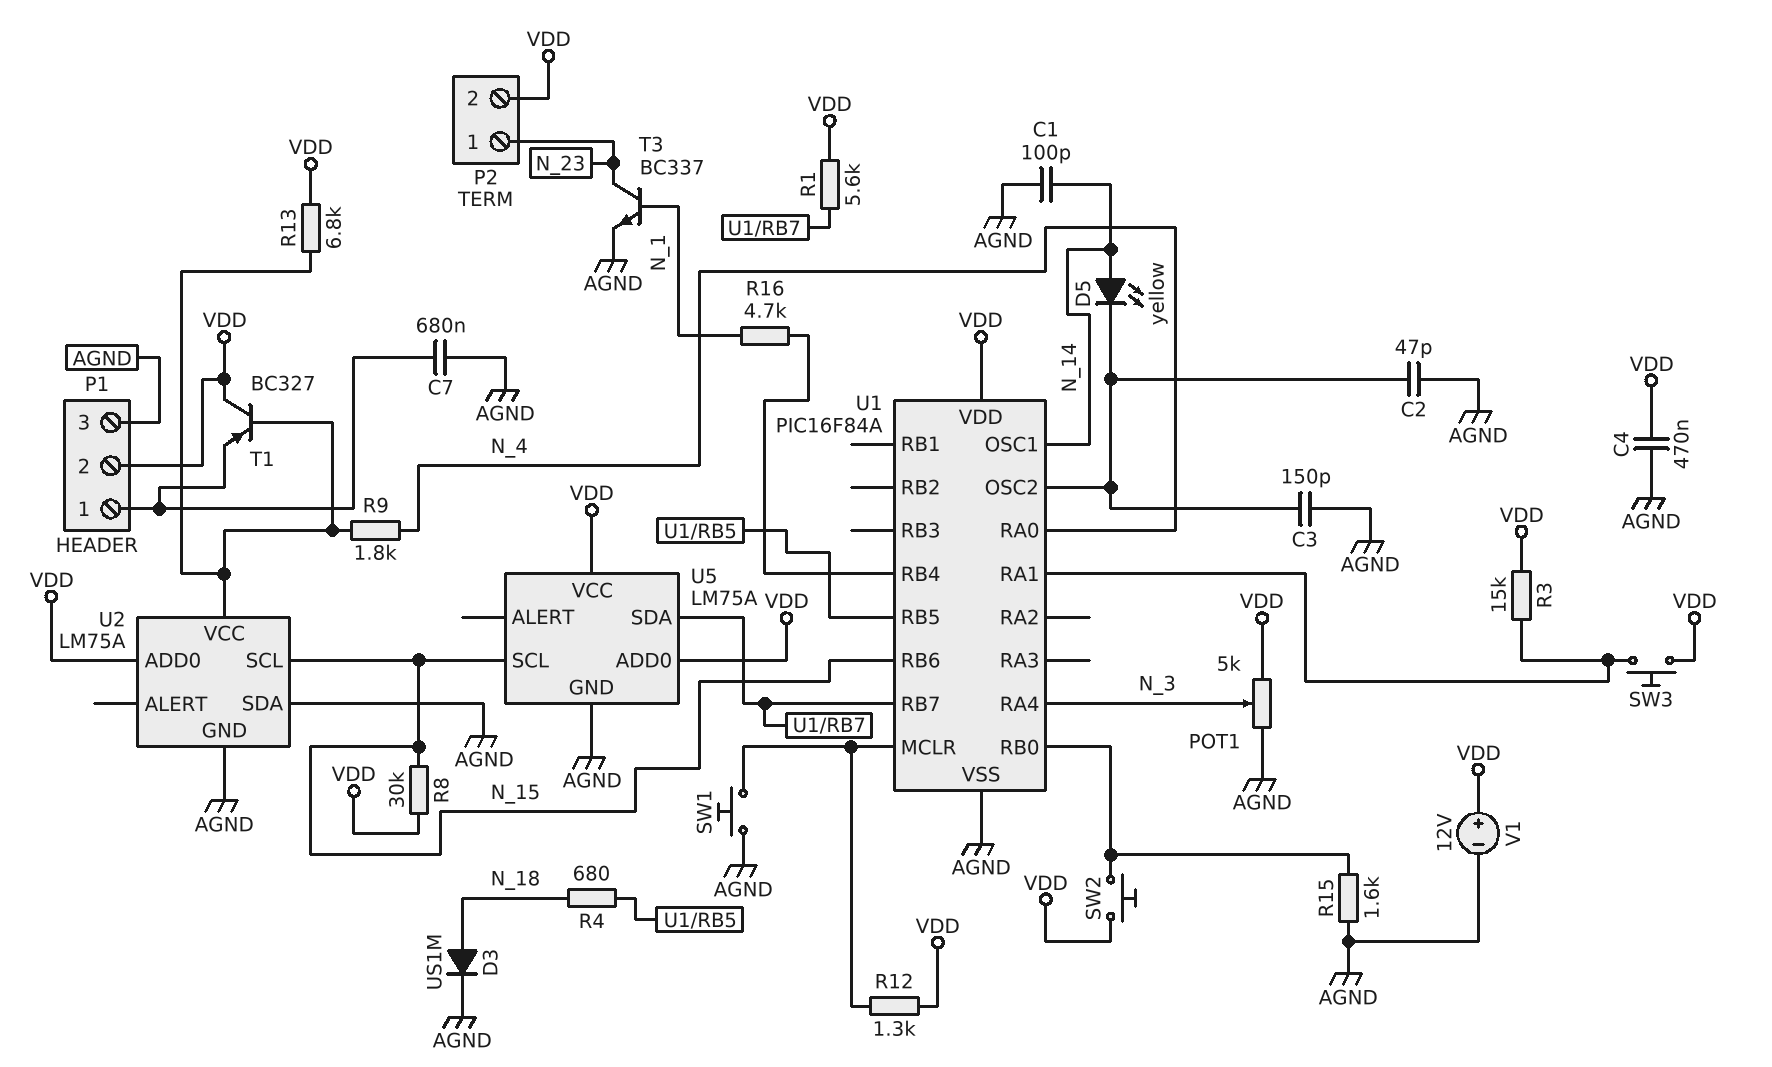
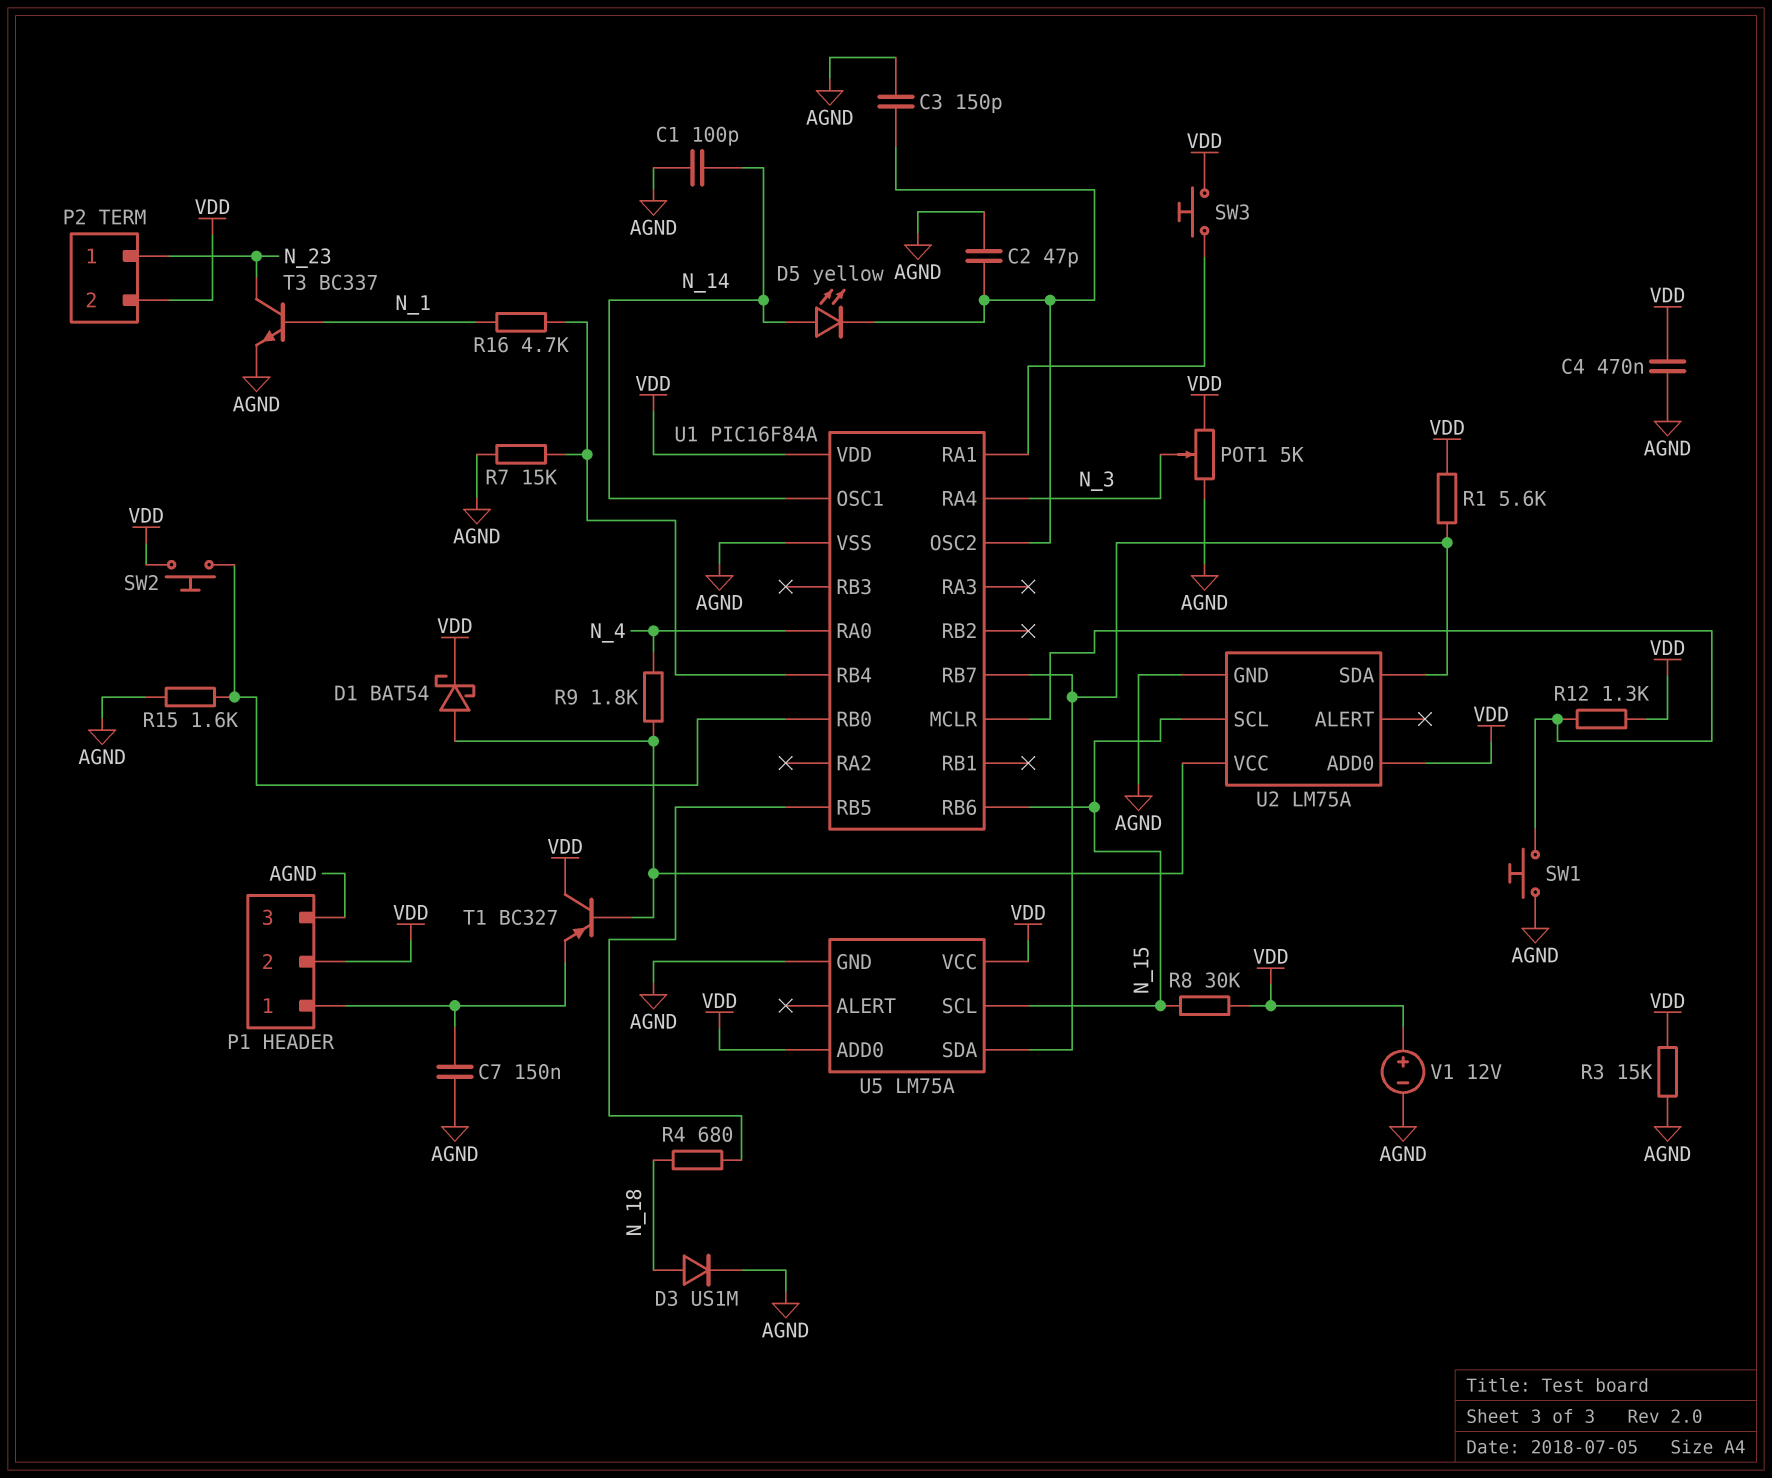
C7: 680nF (AGND, P1/1) -> 150nF (AGND, P1/1)
D1: none -> schottky BAT54 (A U2/VCC, K VDD)
R3: 15k (U1/RA1, VDD) -> 15k (AGND, VDD)
R7: none -> 15k (AGND, U1/RB4)
R13: 6.8k (U2/VCC, VDD) -> none
U2 pin SDA: AGND -> U1/RB7

